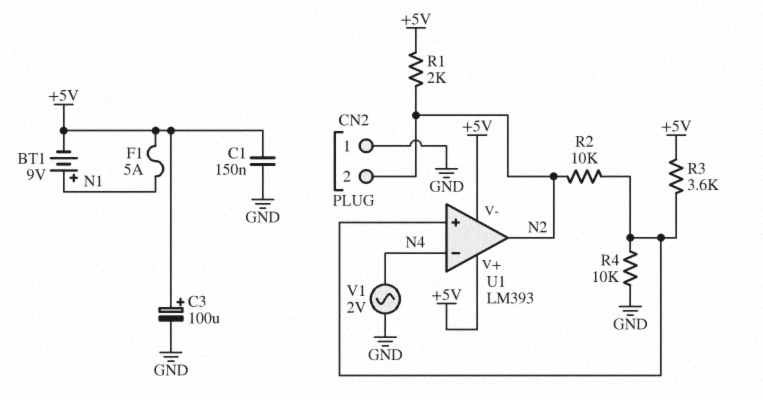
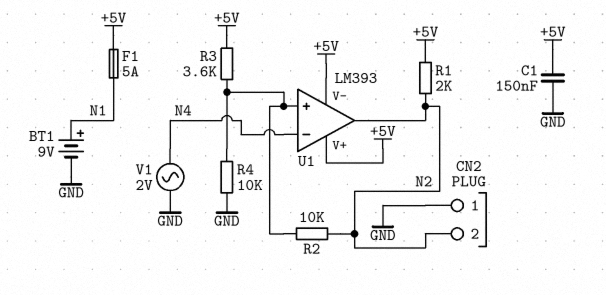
BT1: 9V (plus N1, minus +5V) -> 9V (plus N1, minus GND)
C3: 100uF (plus +5V, minus GND) -> none

